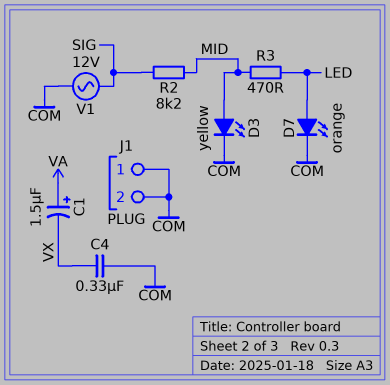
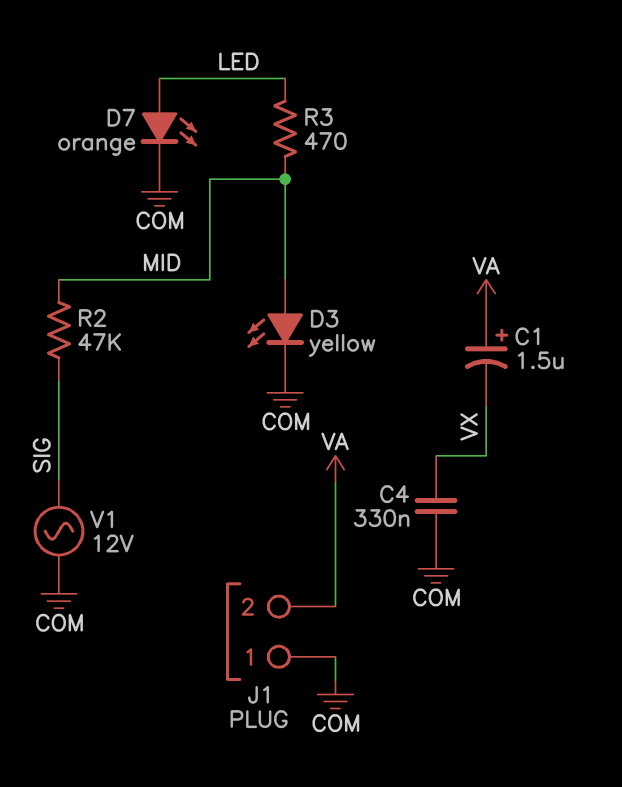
J1 pin 2: COM -> VA
R2: 8.2k (MID, SIG) -> 47k (MID, SIG)

